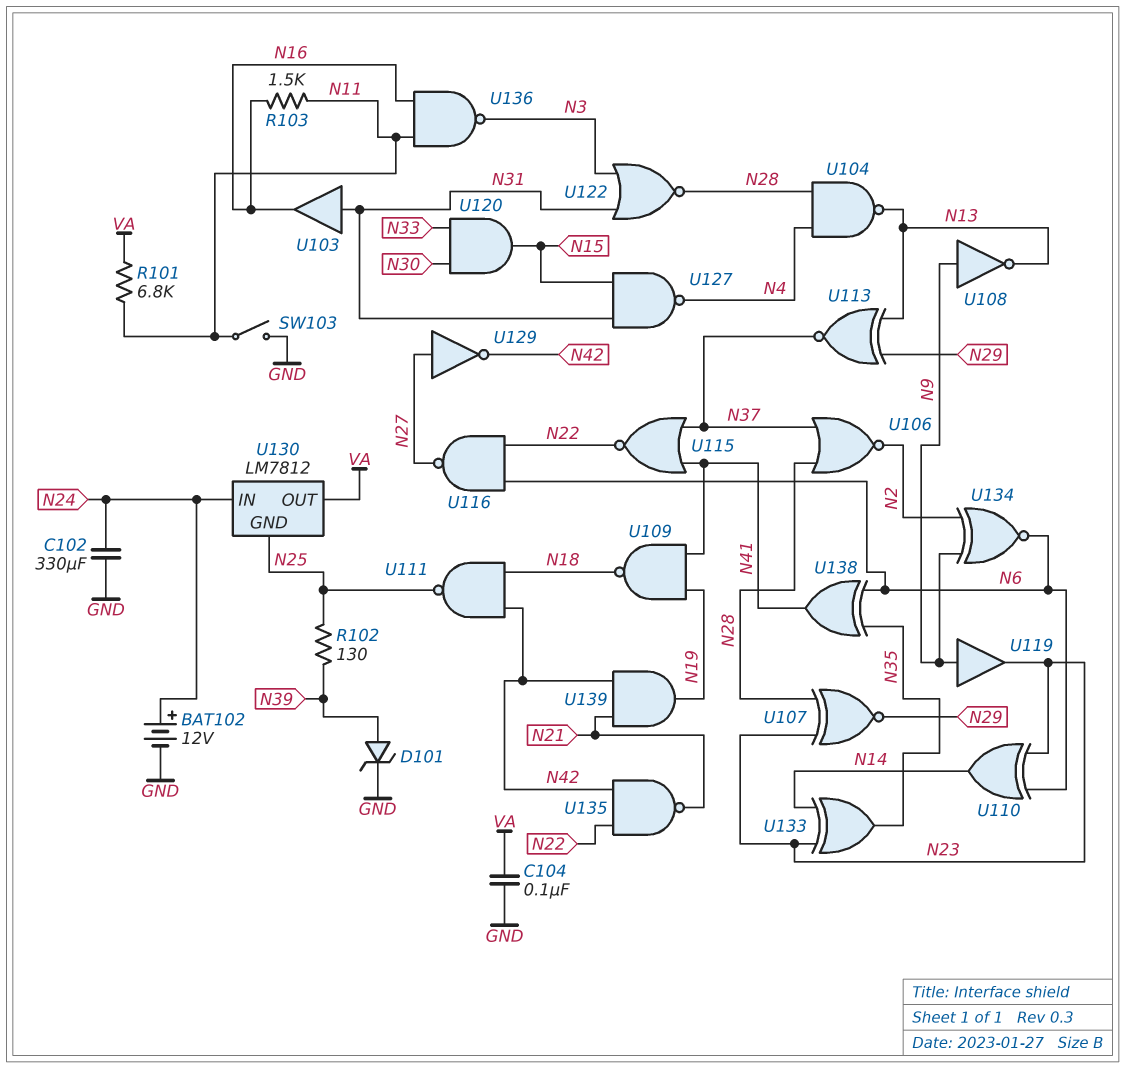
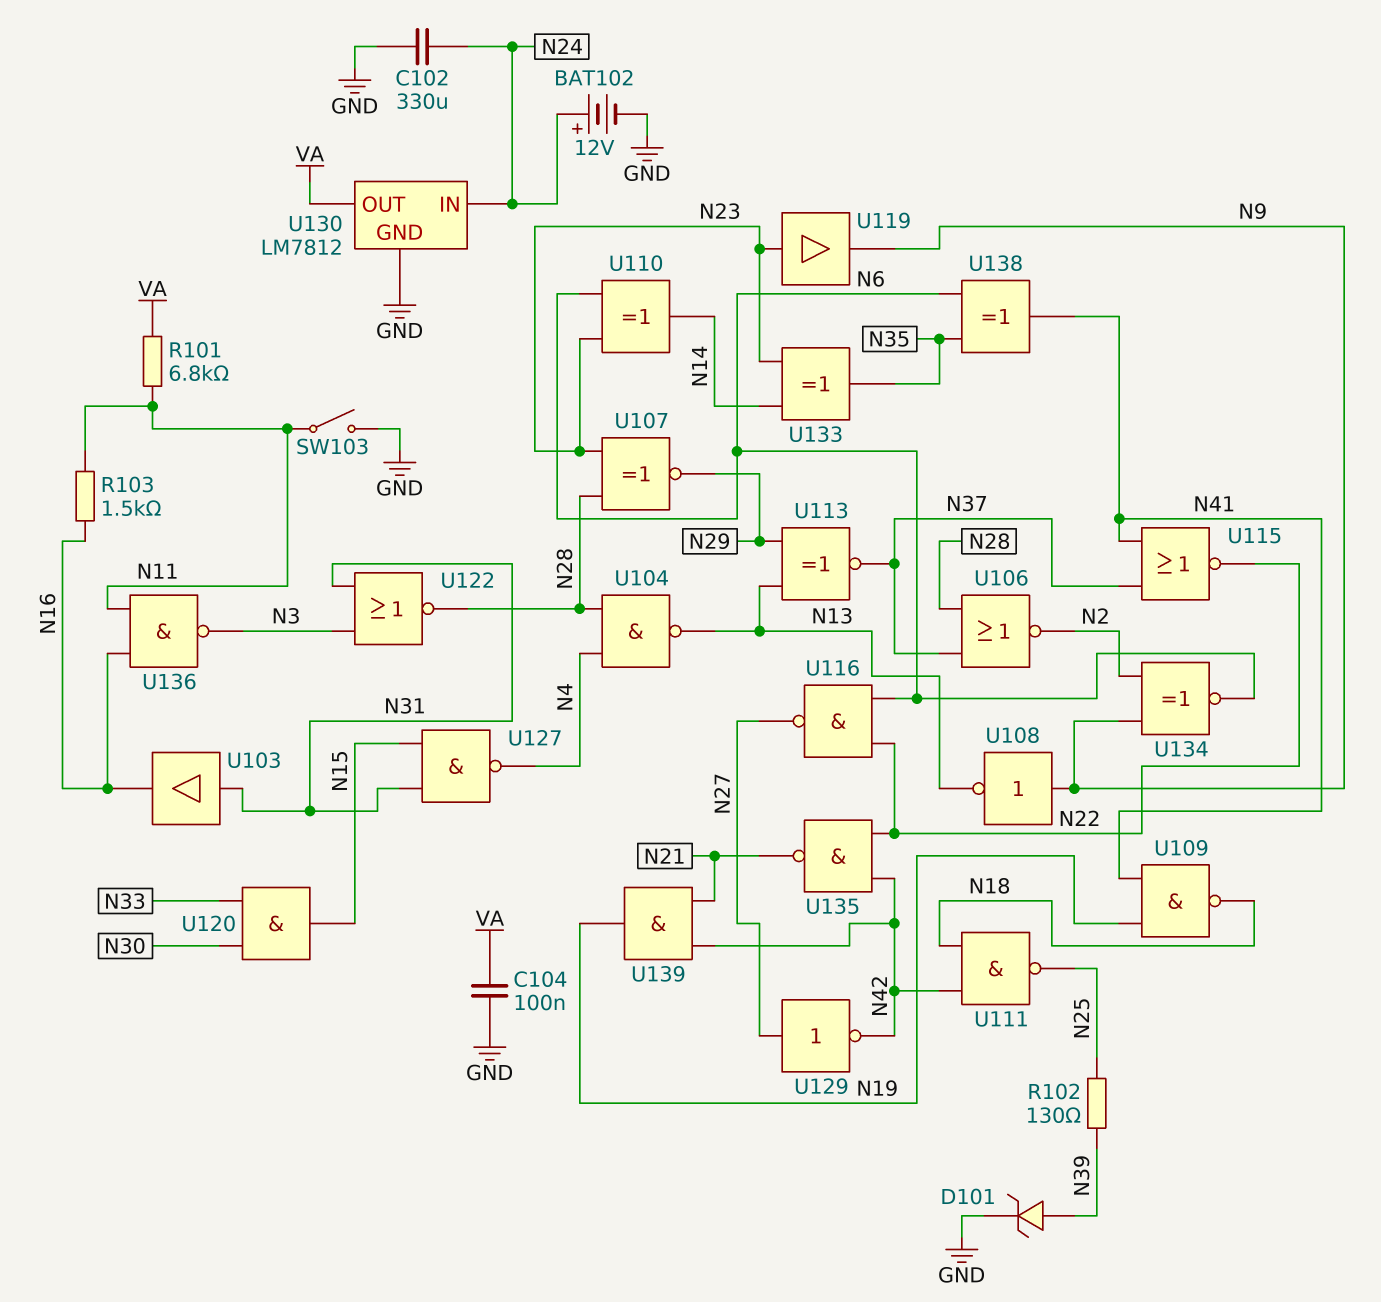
U119: buffer (in N9, out N23) -> buffer (in N23, out N9)
U130 pin GND: N25 -> GND

